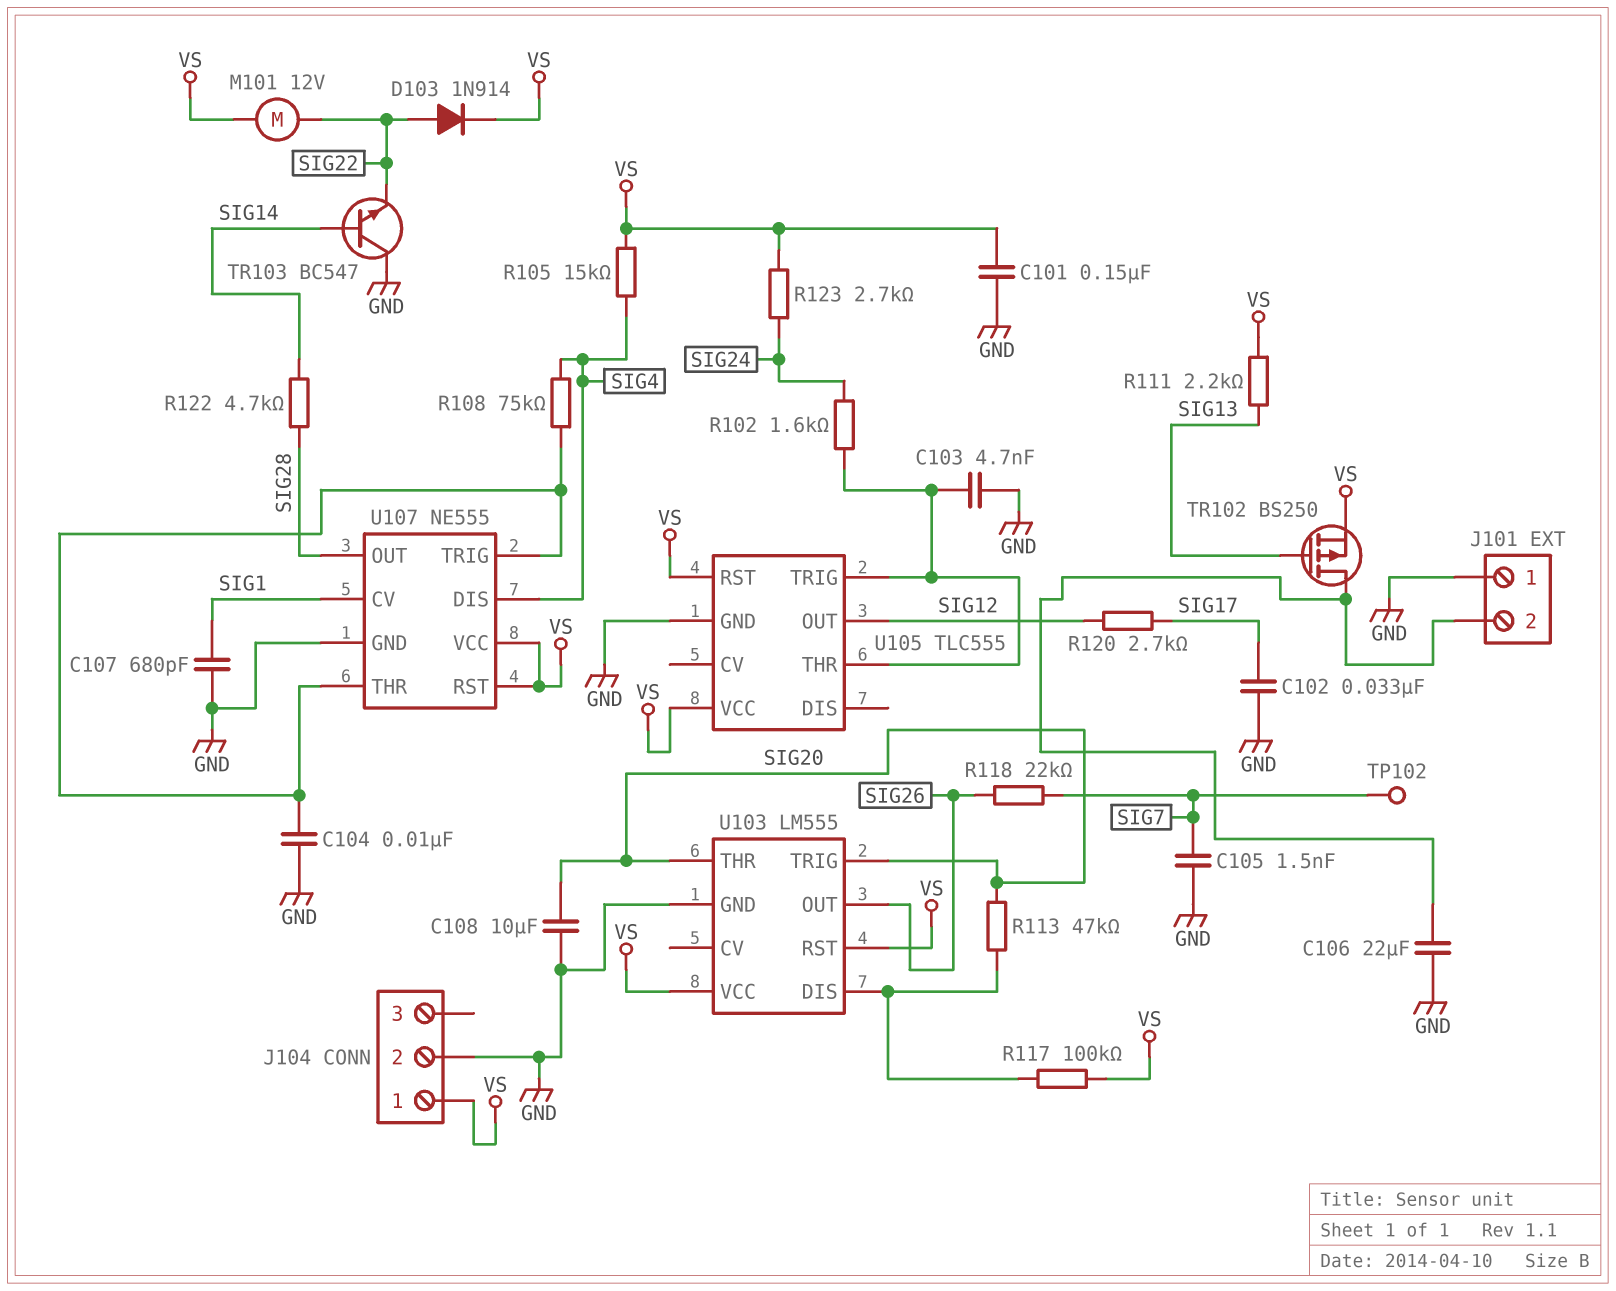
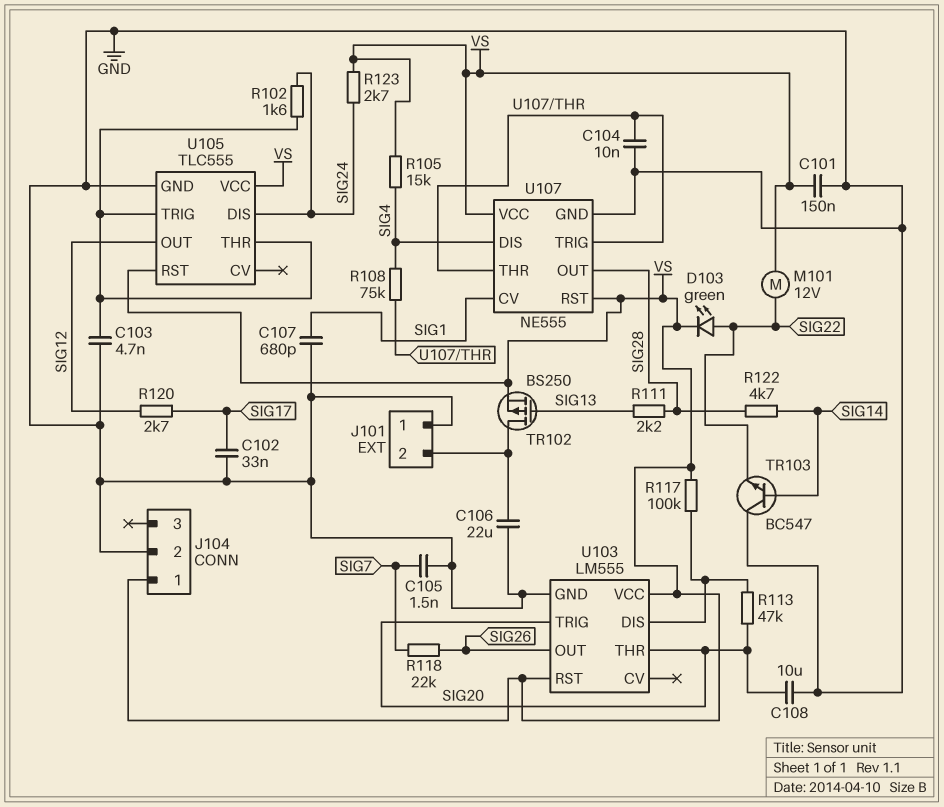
D103: diode 1N914 (A SIG22, K VS) -> LED green (A SIG22, K VS)
R111: 2.2k (SIG13, VS) -> 2.2k (SIG13, SIG28)
TP102: test point (SIG7) -> none
U105 pin DIS: none -> SIG24

